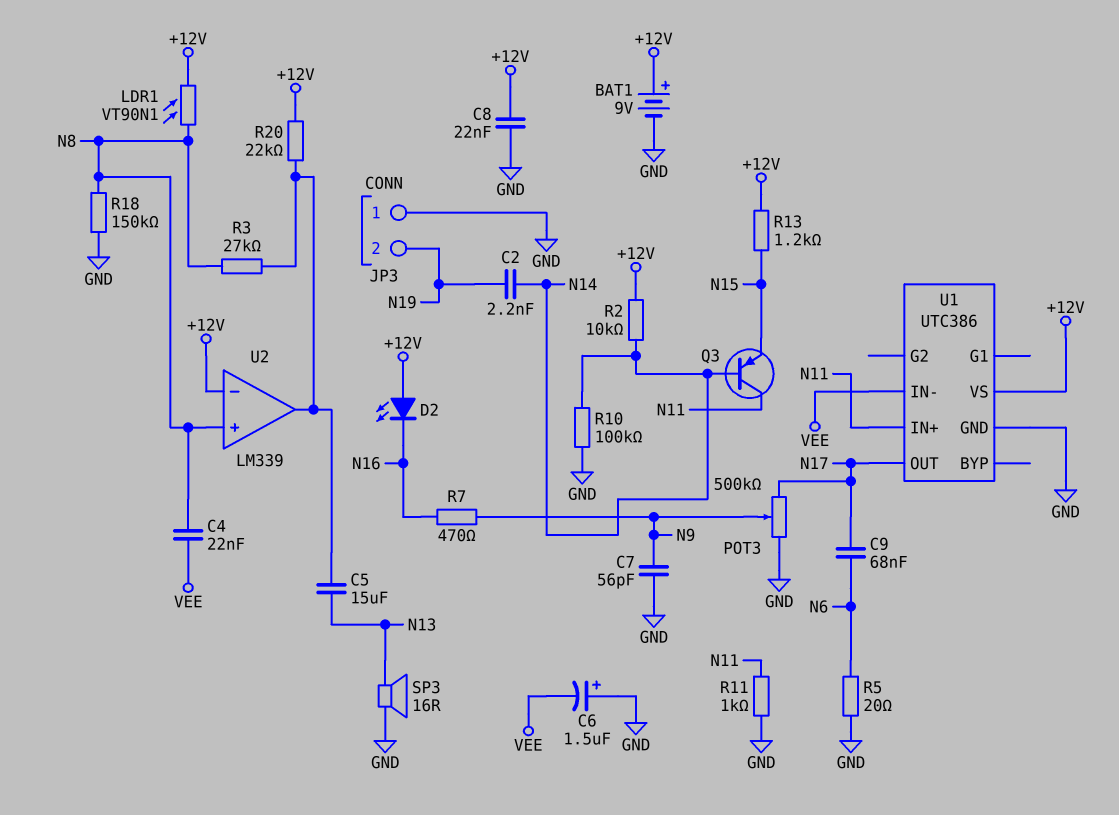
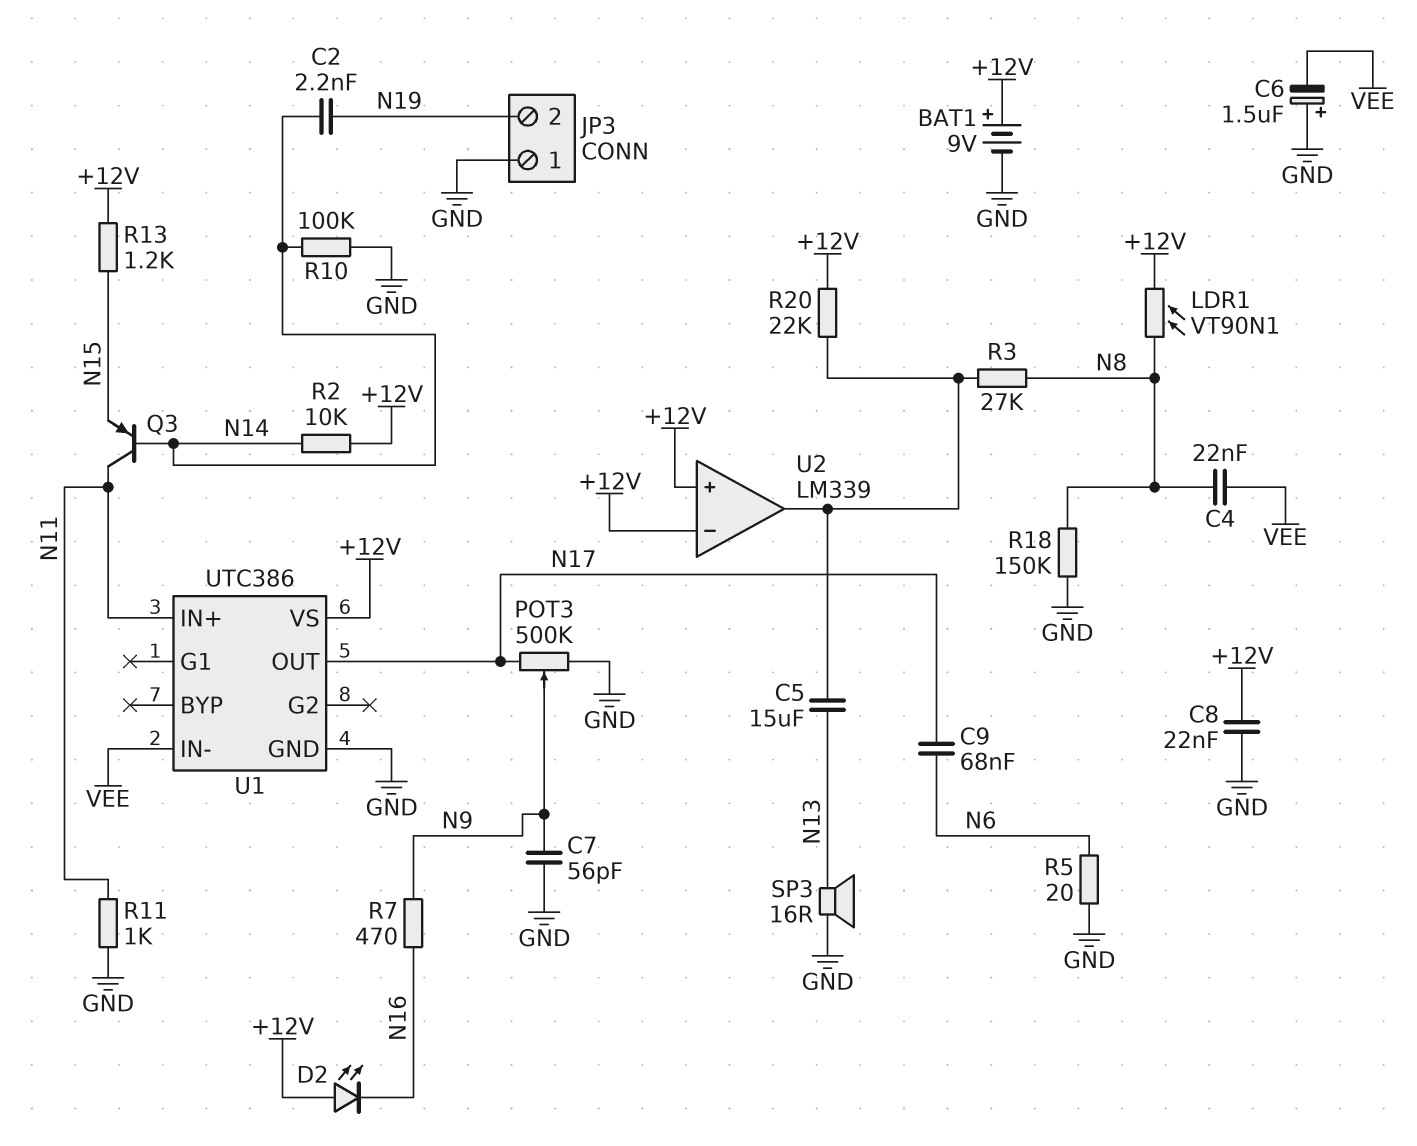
U2 pin in+: N8 -> +12V

